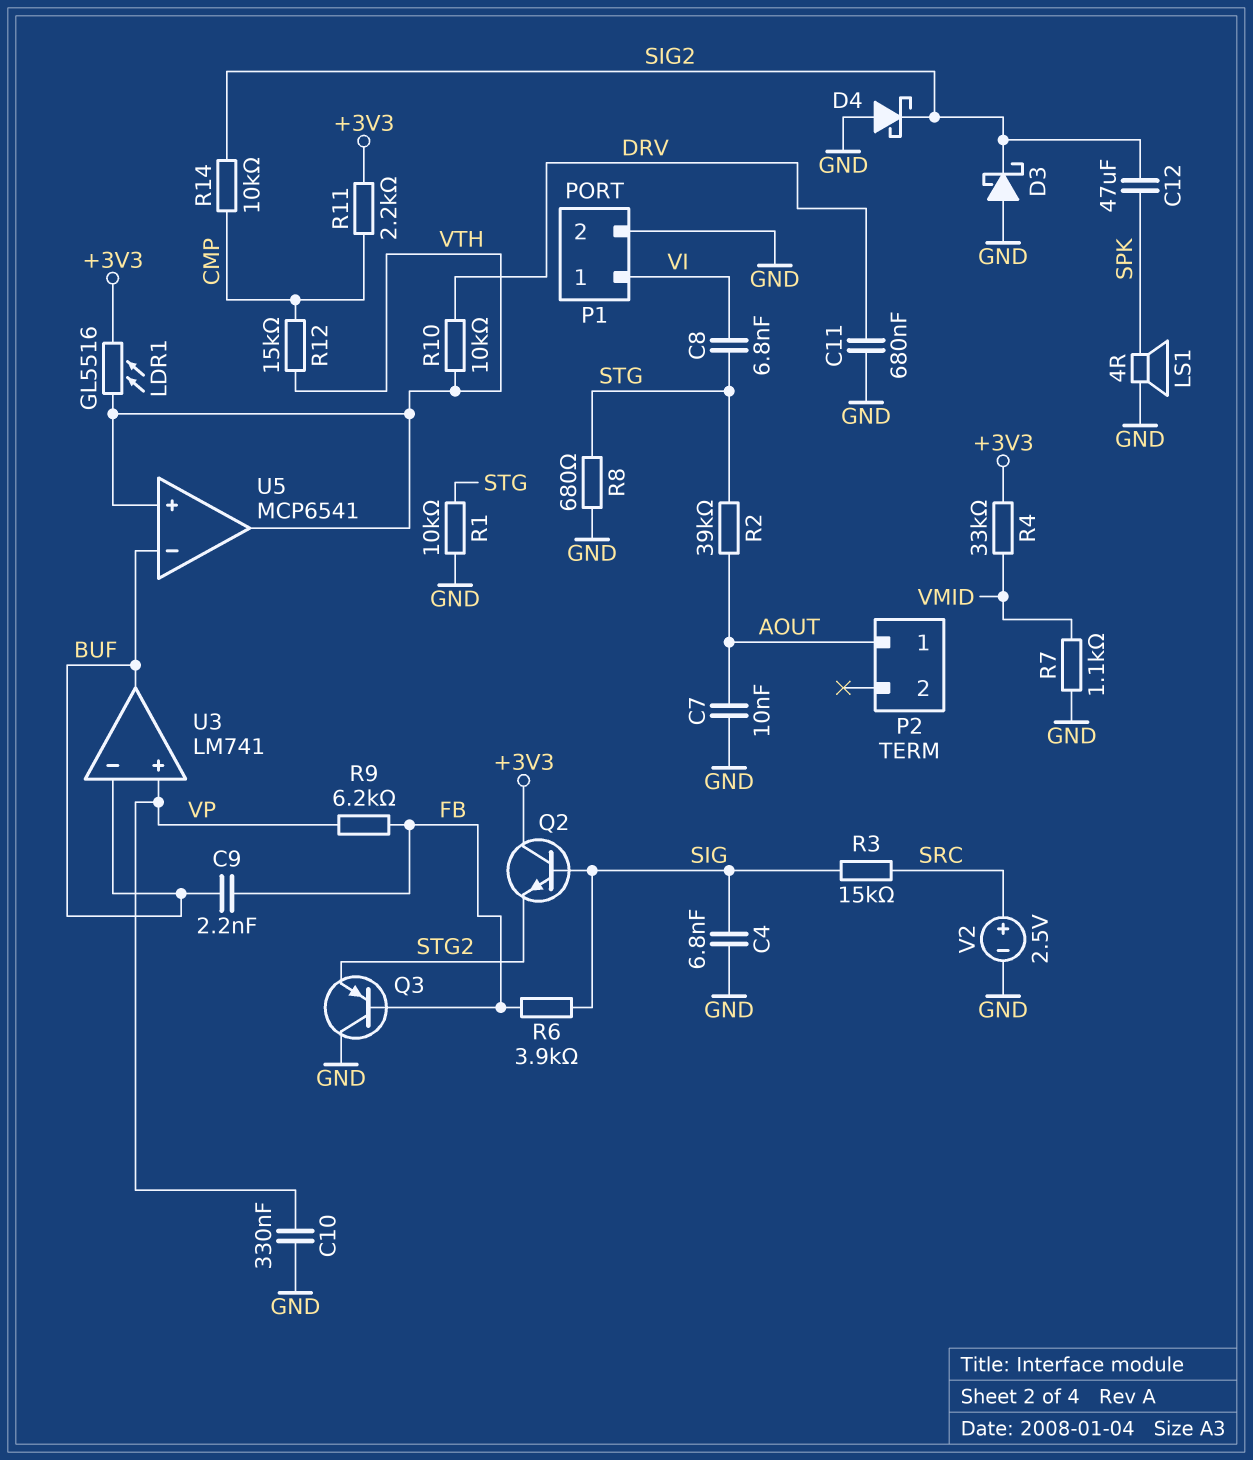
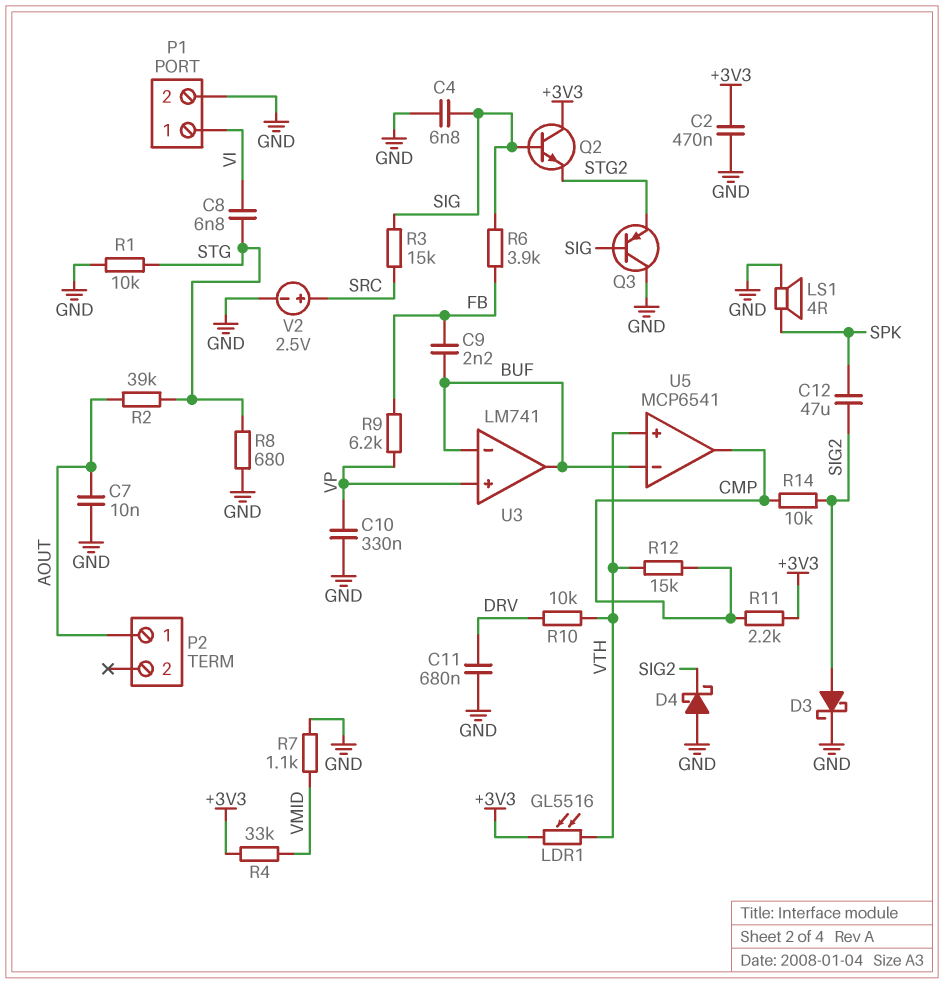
C2: none -> 470nF (+3V3, GND)
D3: schottky (A GND, K SIG2) -> schottky (A SIG2, K GND)
Q3: PNP (B FB, C GND, E STG2) -> PNP (B SIG, C GND, E STG2)
U5 pin out: VTH -> CMP

